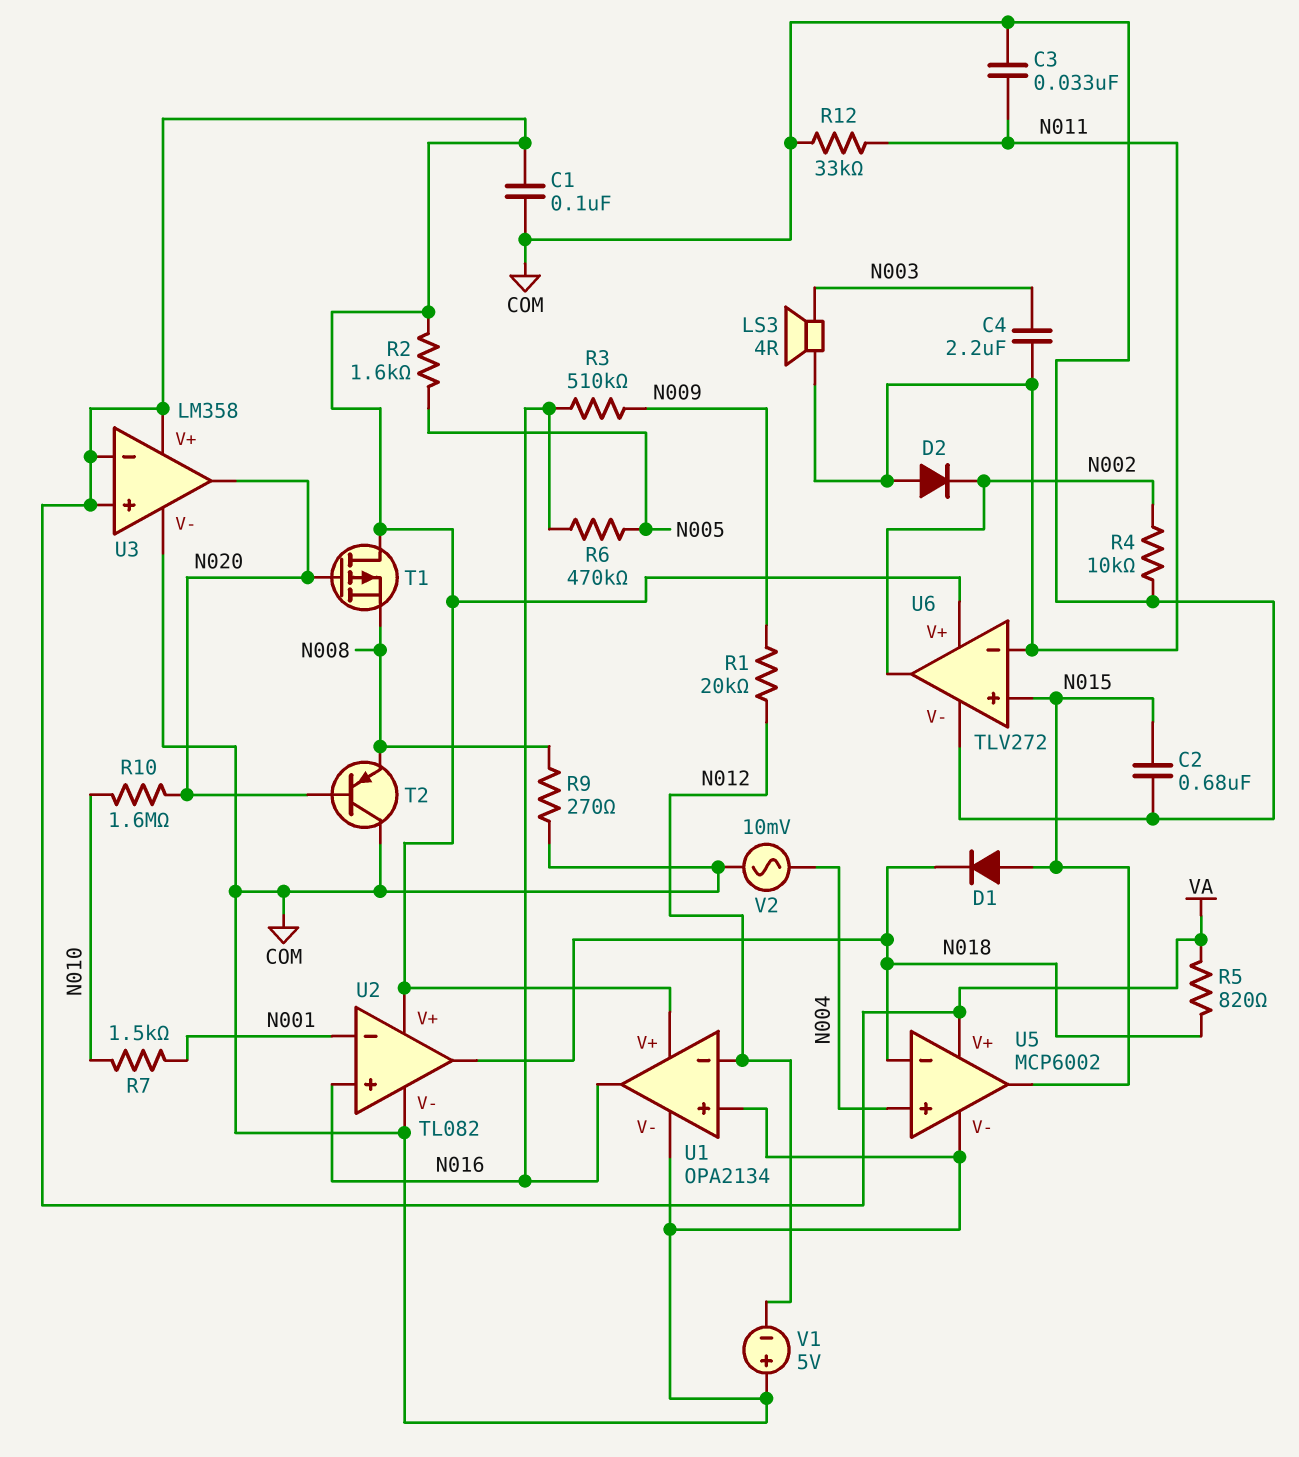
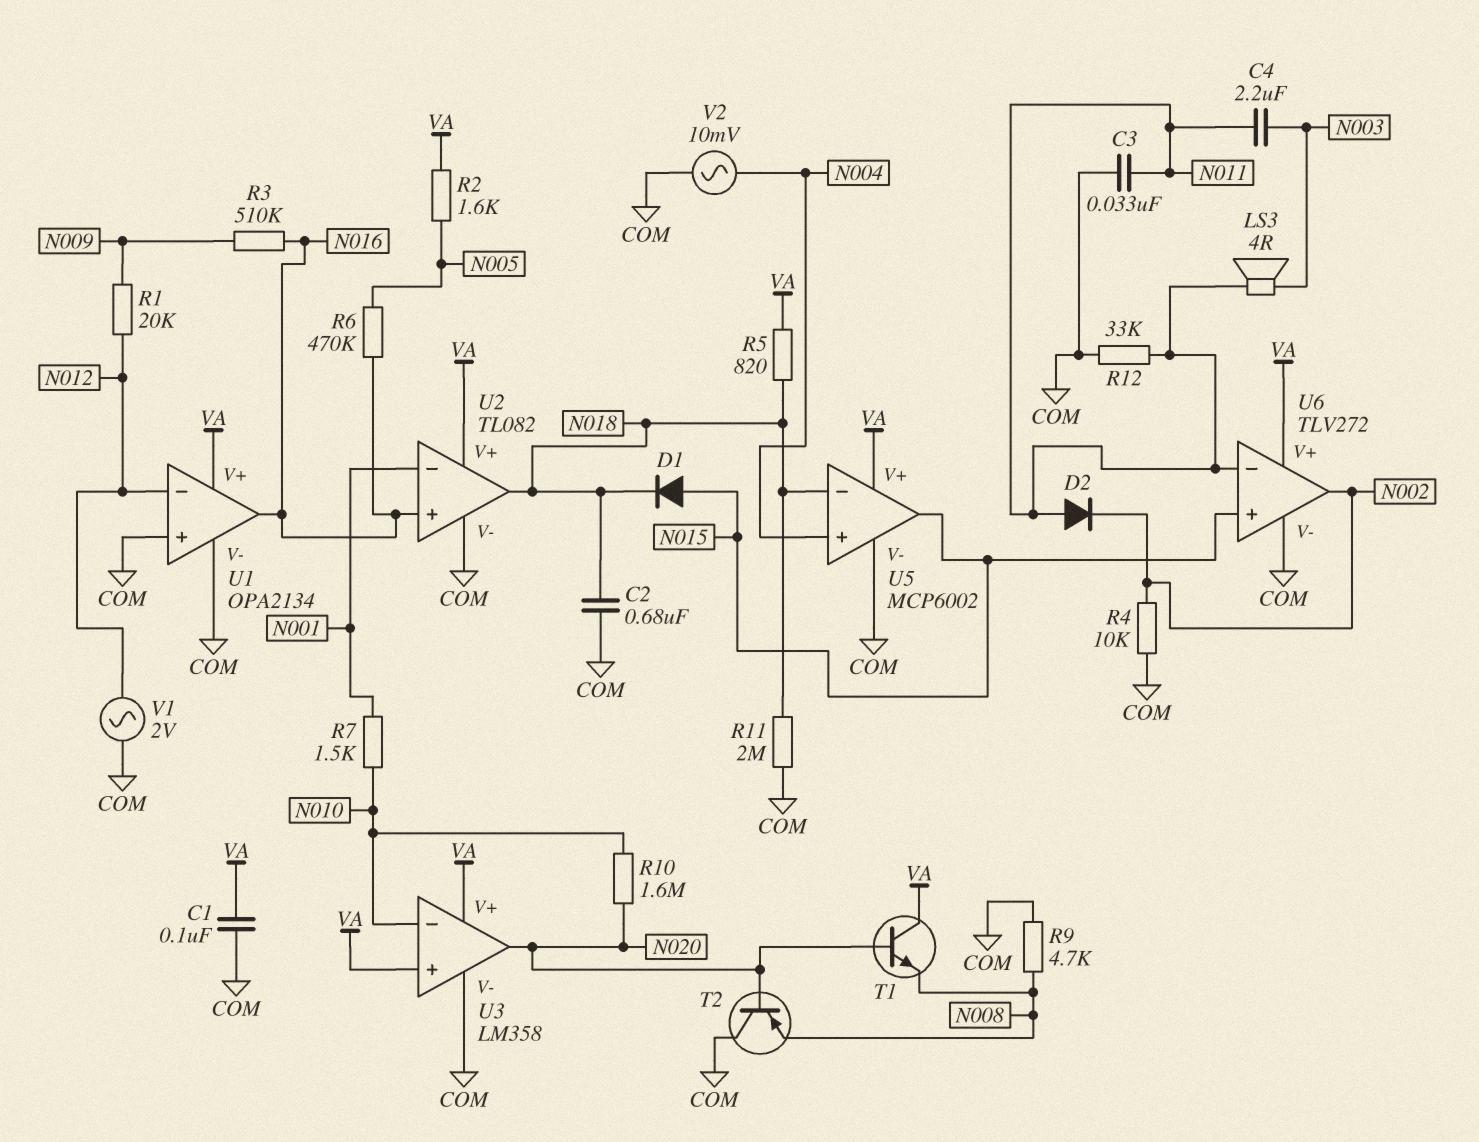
C2: 680nF (COM, N015) -> 680nF (COM, N018)
R9: 270 (COM, N008) -> 4.7k (COM, N008)
R11: none -> 2M (COM, N018)
T1: PMOS (G N020, D VA, S N008) -> NPN (B N020, C VA, E N008)
U3 pin in-: VA -> N010
V1: 5V (plus COM, minus N012) -> AC 2V (COM, N012)

